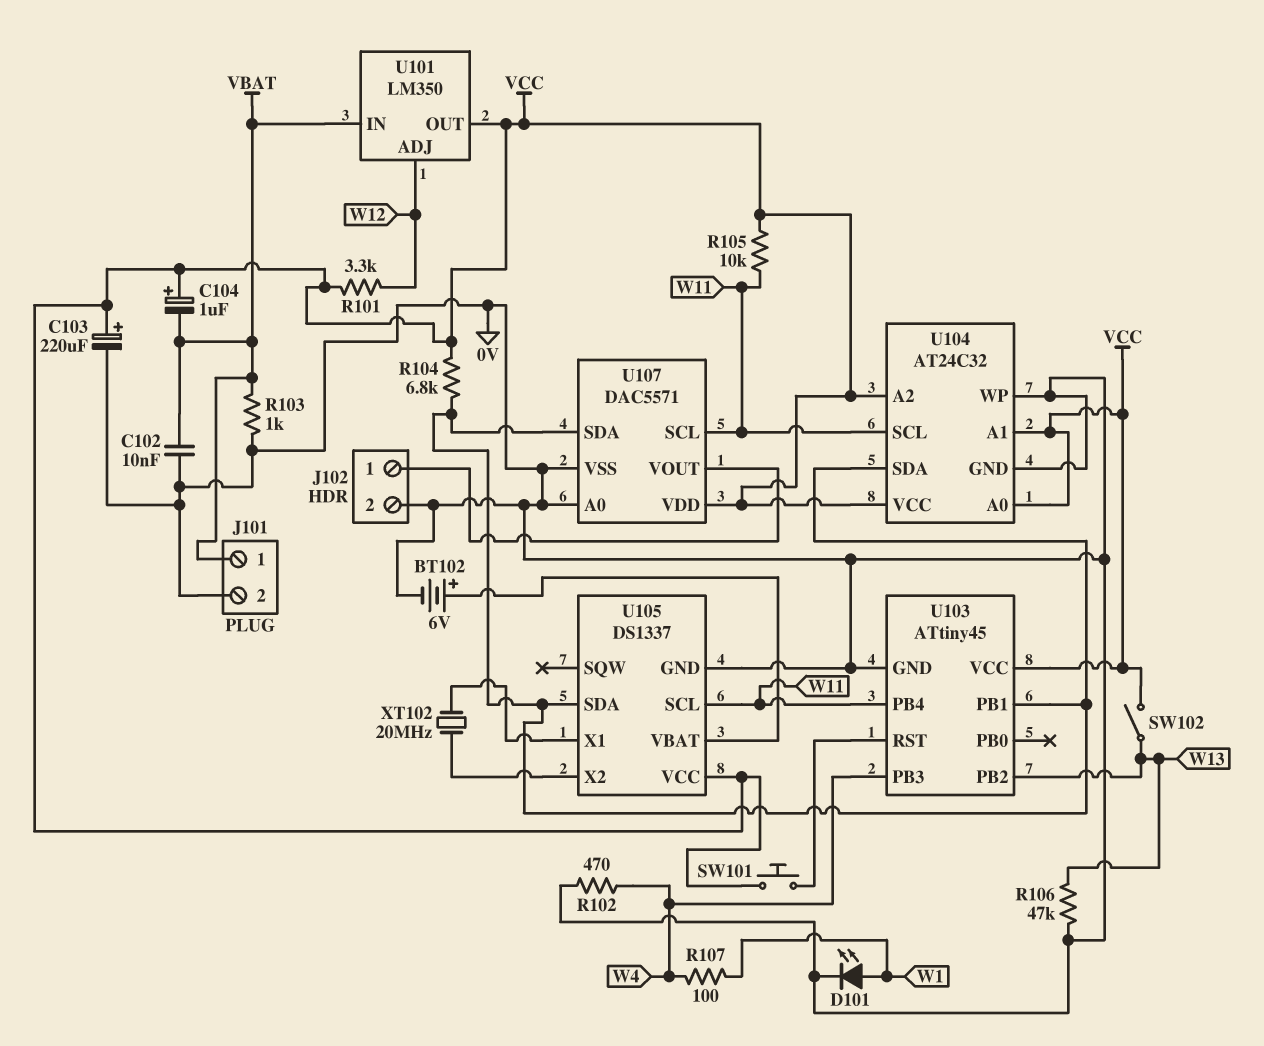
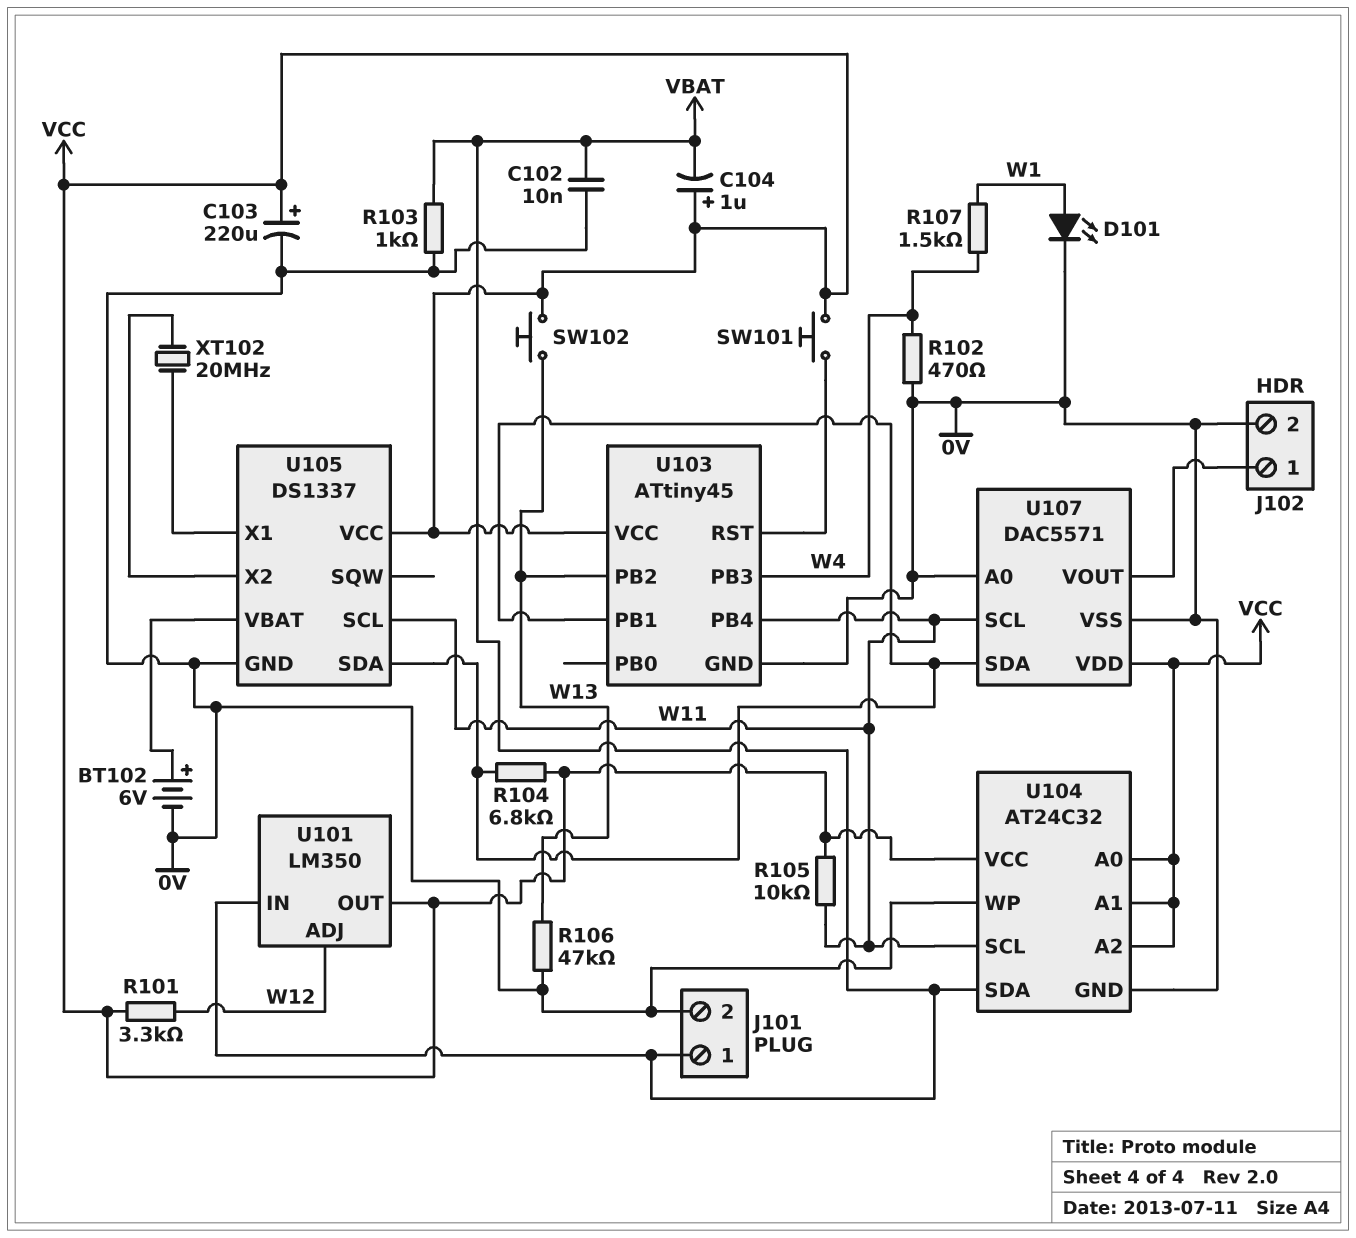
R107: 100 (W1, W4) -> 1.5k (W1, W4)
SW102: switch (VCC, W13) -> button (VCC, W13)
U104 pin SDA: U103/PB1 -> VBAT

